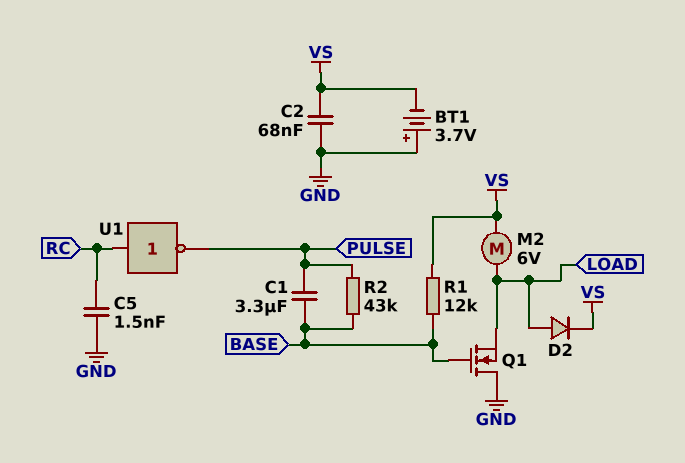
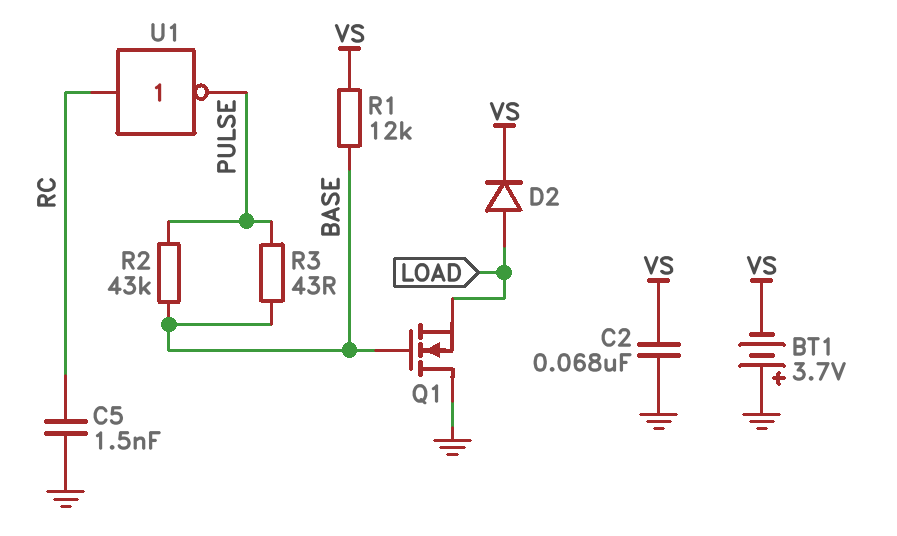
C1: 3.3uF (BASE, PULSE) -> none
M2: motor 6V (LOAD, VS) -> none
R3: none -> 43 (BASE, PULSE)

